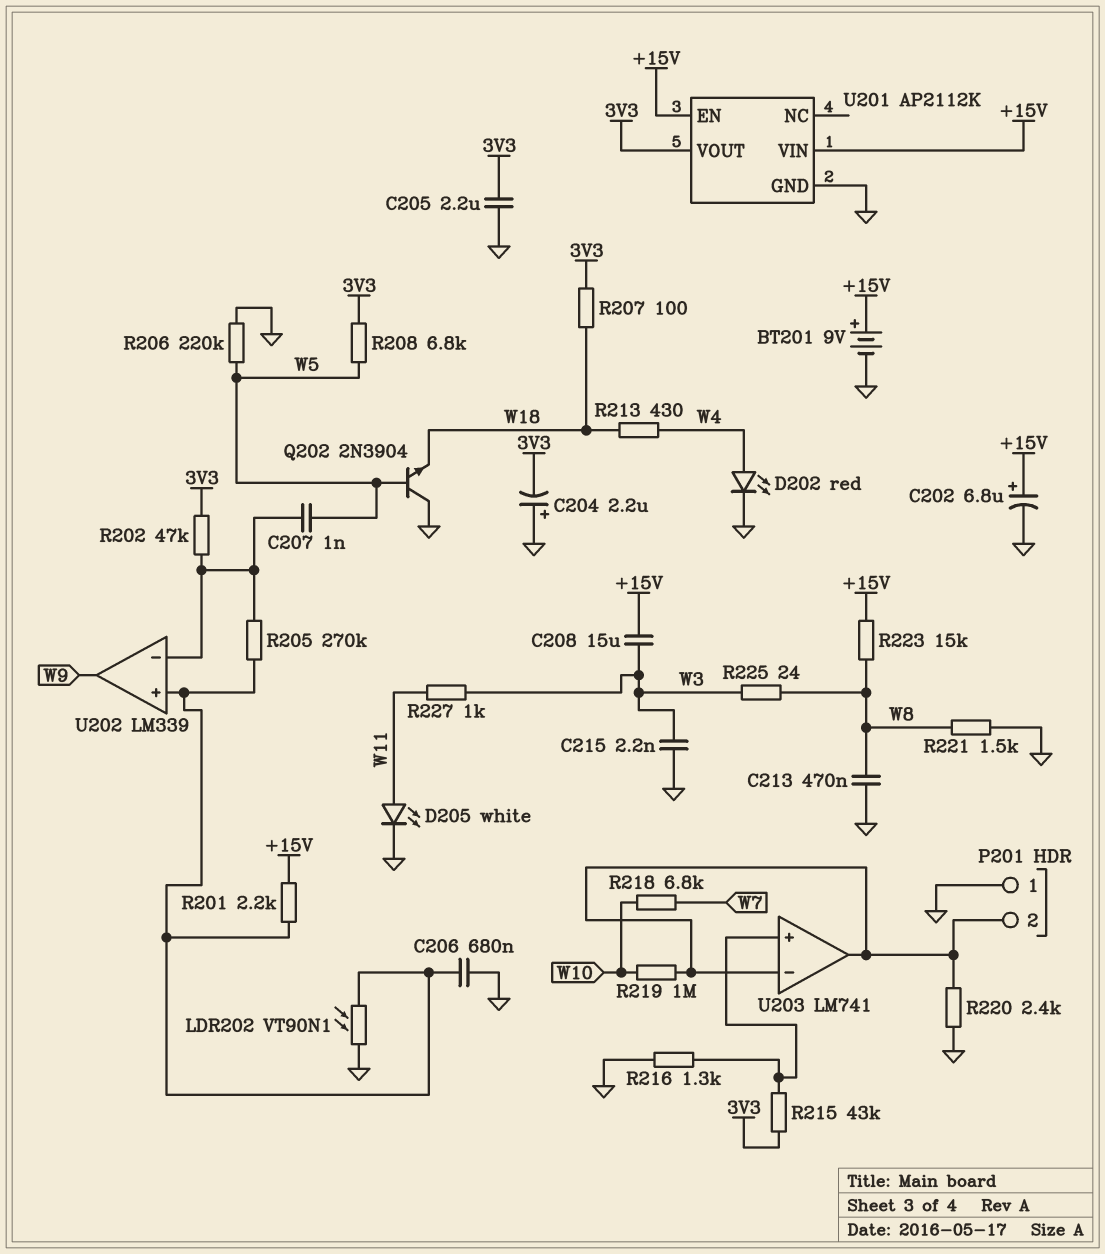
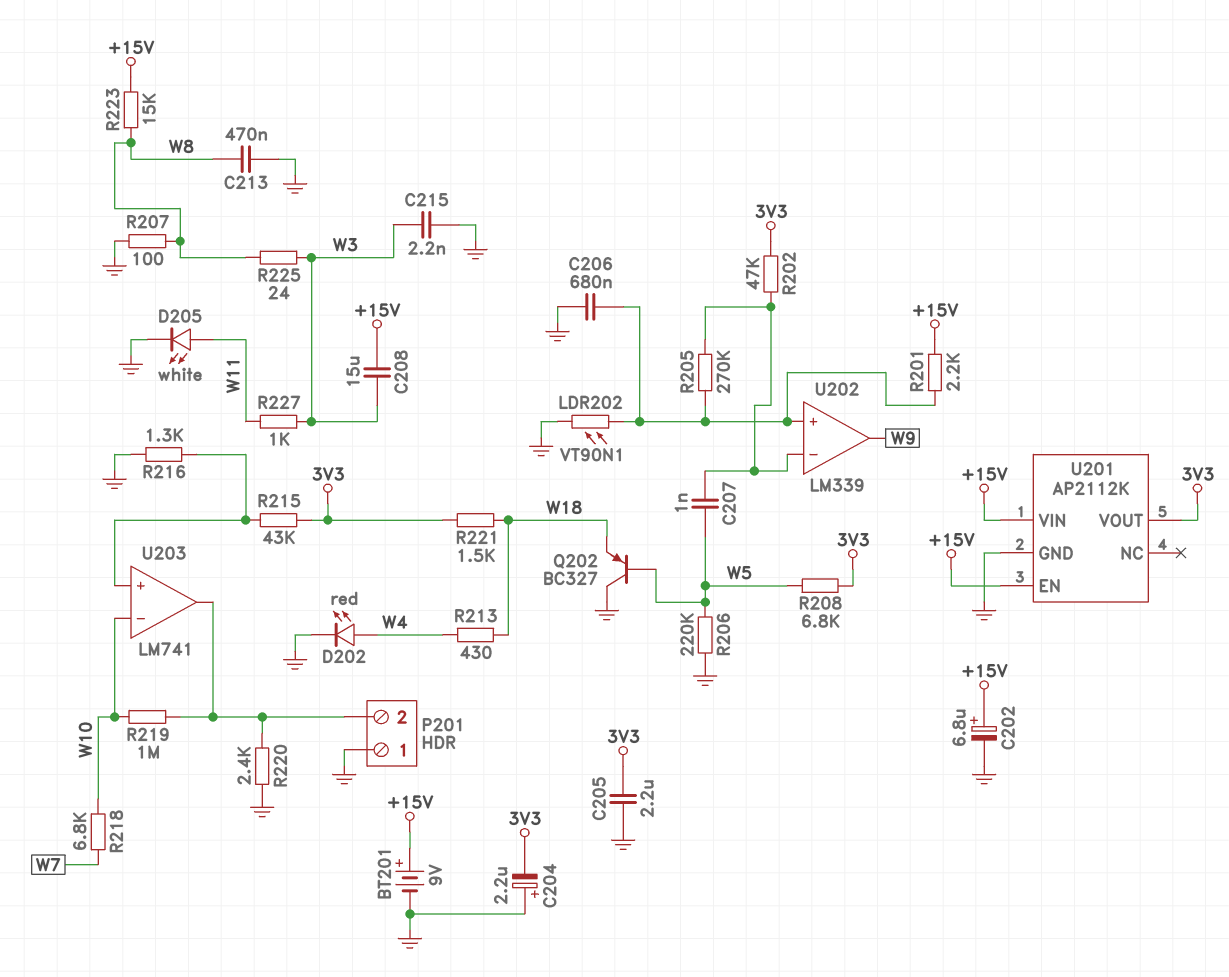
Q202: NPN 2N3904 (B W5, C GND, E W18) -> PNP BC327 (B W5, C GND, E W18)
R207: 100 (3V3, W18) -> 100 (GND, W8)
R221: 1.5k (GND, W8) -> 1.5k (3V3, W18)
U203 pin in-: P201/2 -> W10

